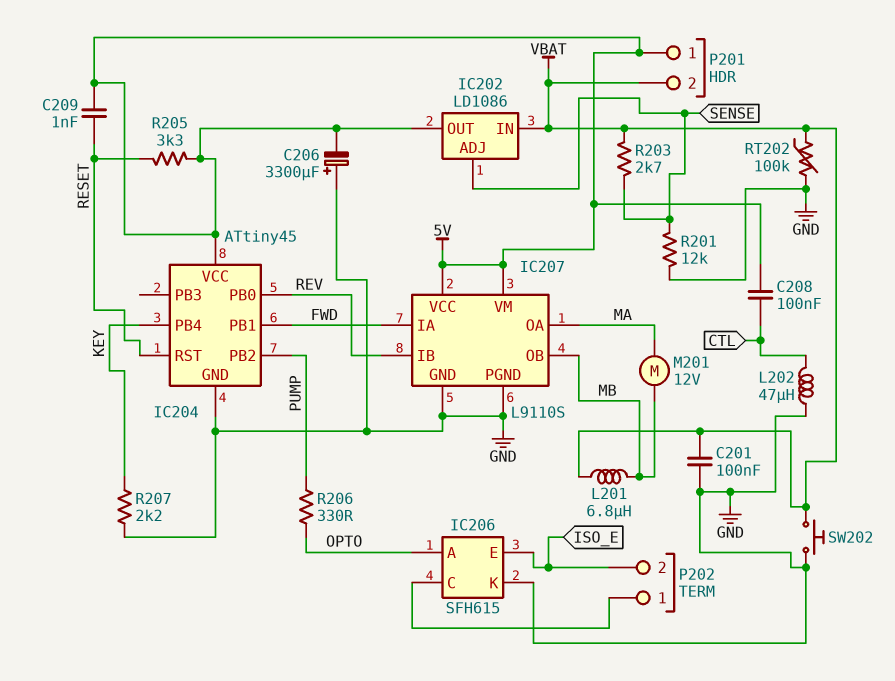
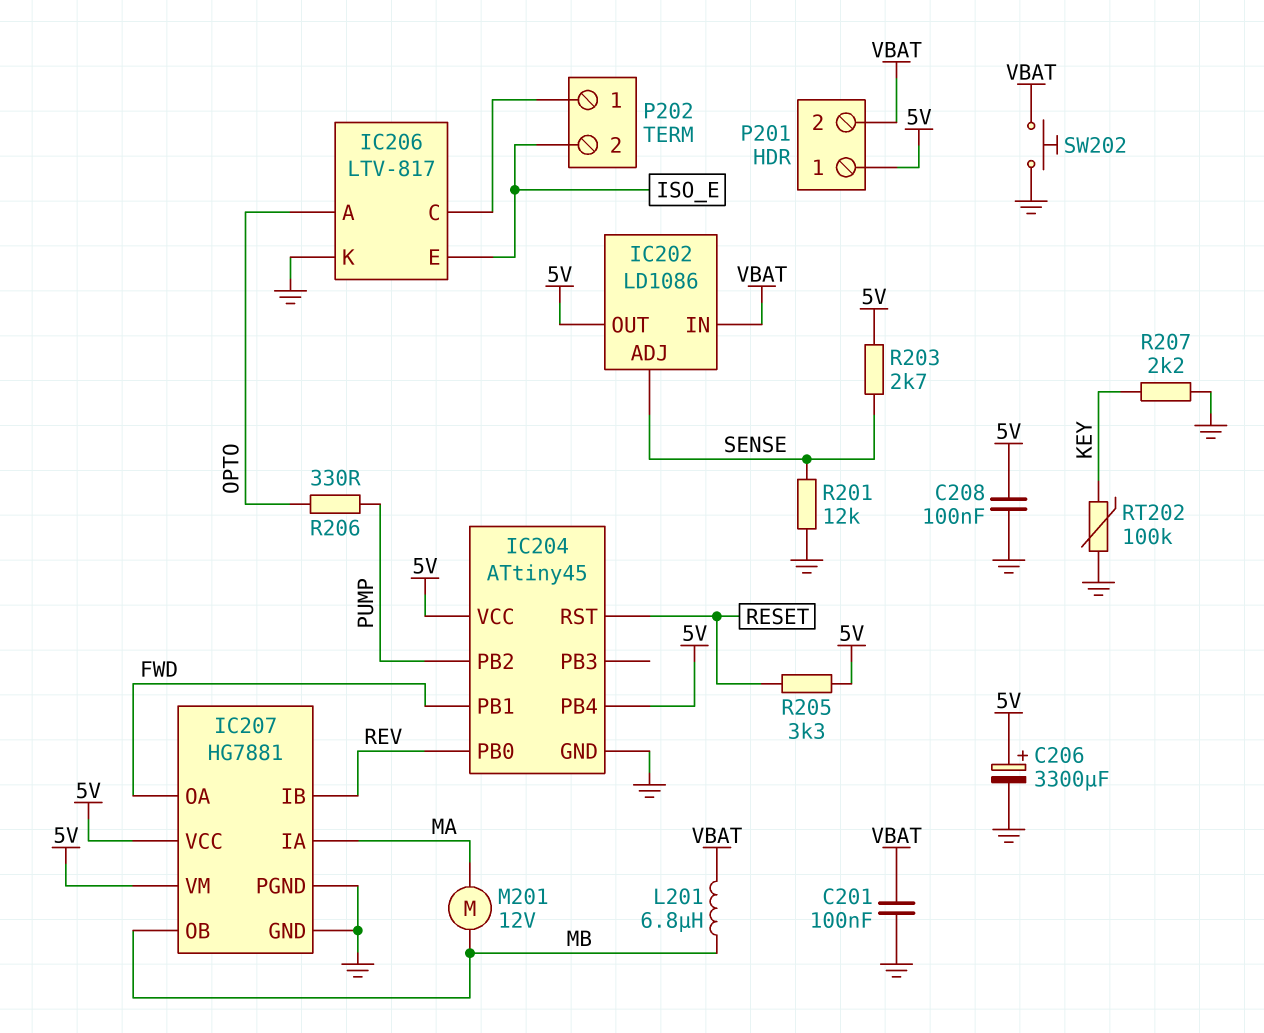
C206: 3300uF (plus GND, minus 5V) -> 3300uF (plus 5V, minus GND)
C208: 100nF (5V, CTL) -> 100nF (5V, GND)
C209: 1nF (5V, RESET) -> none
IC204 pin PB4: KEY -> 5V
IC206: SFH615 -> LTV-817
IC207: L9110S -> HG7881
IC207 pin IA: FWD -> MA
IC207 pin OA: MA -> FWD
L202: 47uH (CTL, GND) -> none
R203: 2.7k (SENSE, VBAT) -> 2.7k (5V, SENSE)
RT202: 100k (GND, VBAT) -> 100k (GND, KEY)

